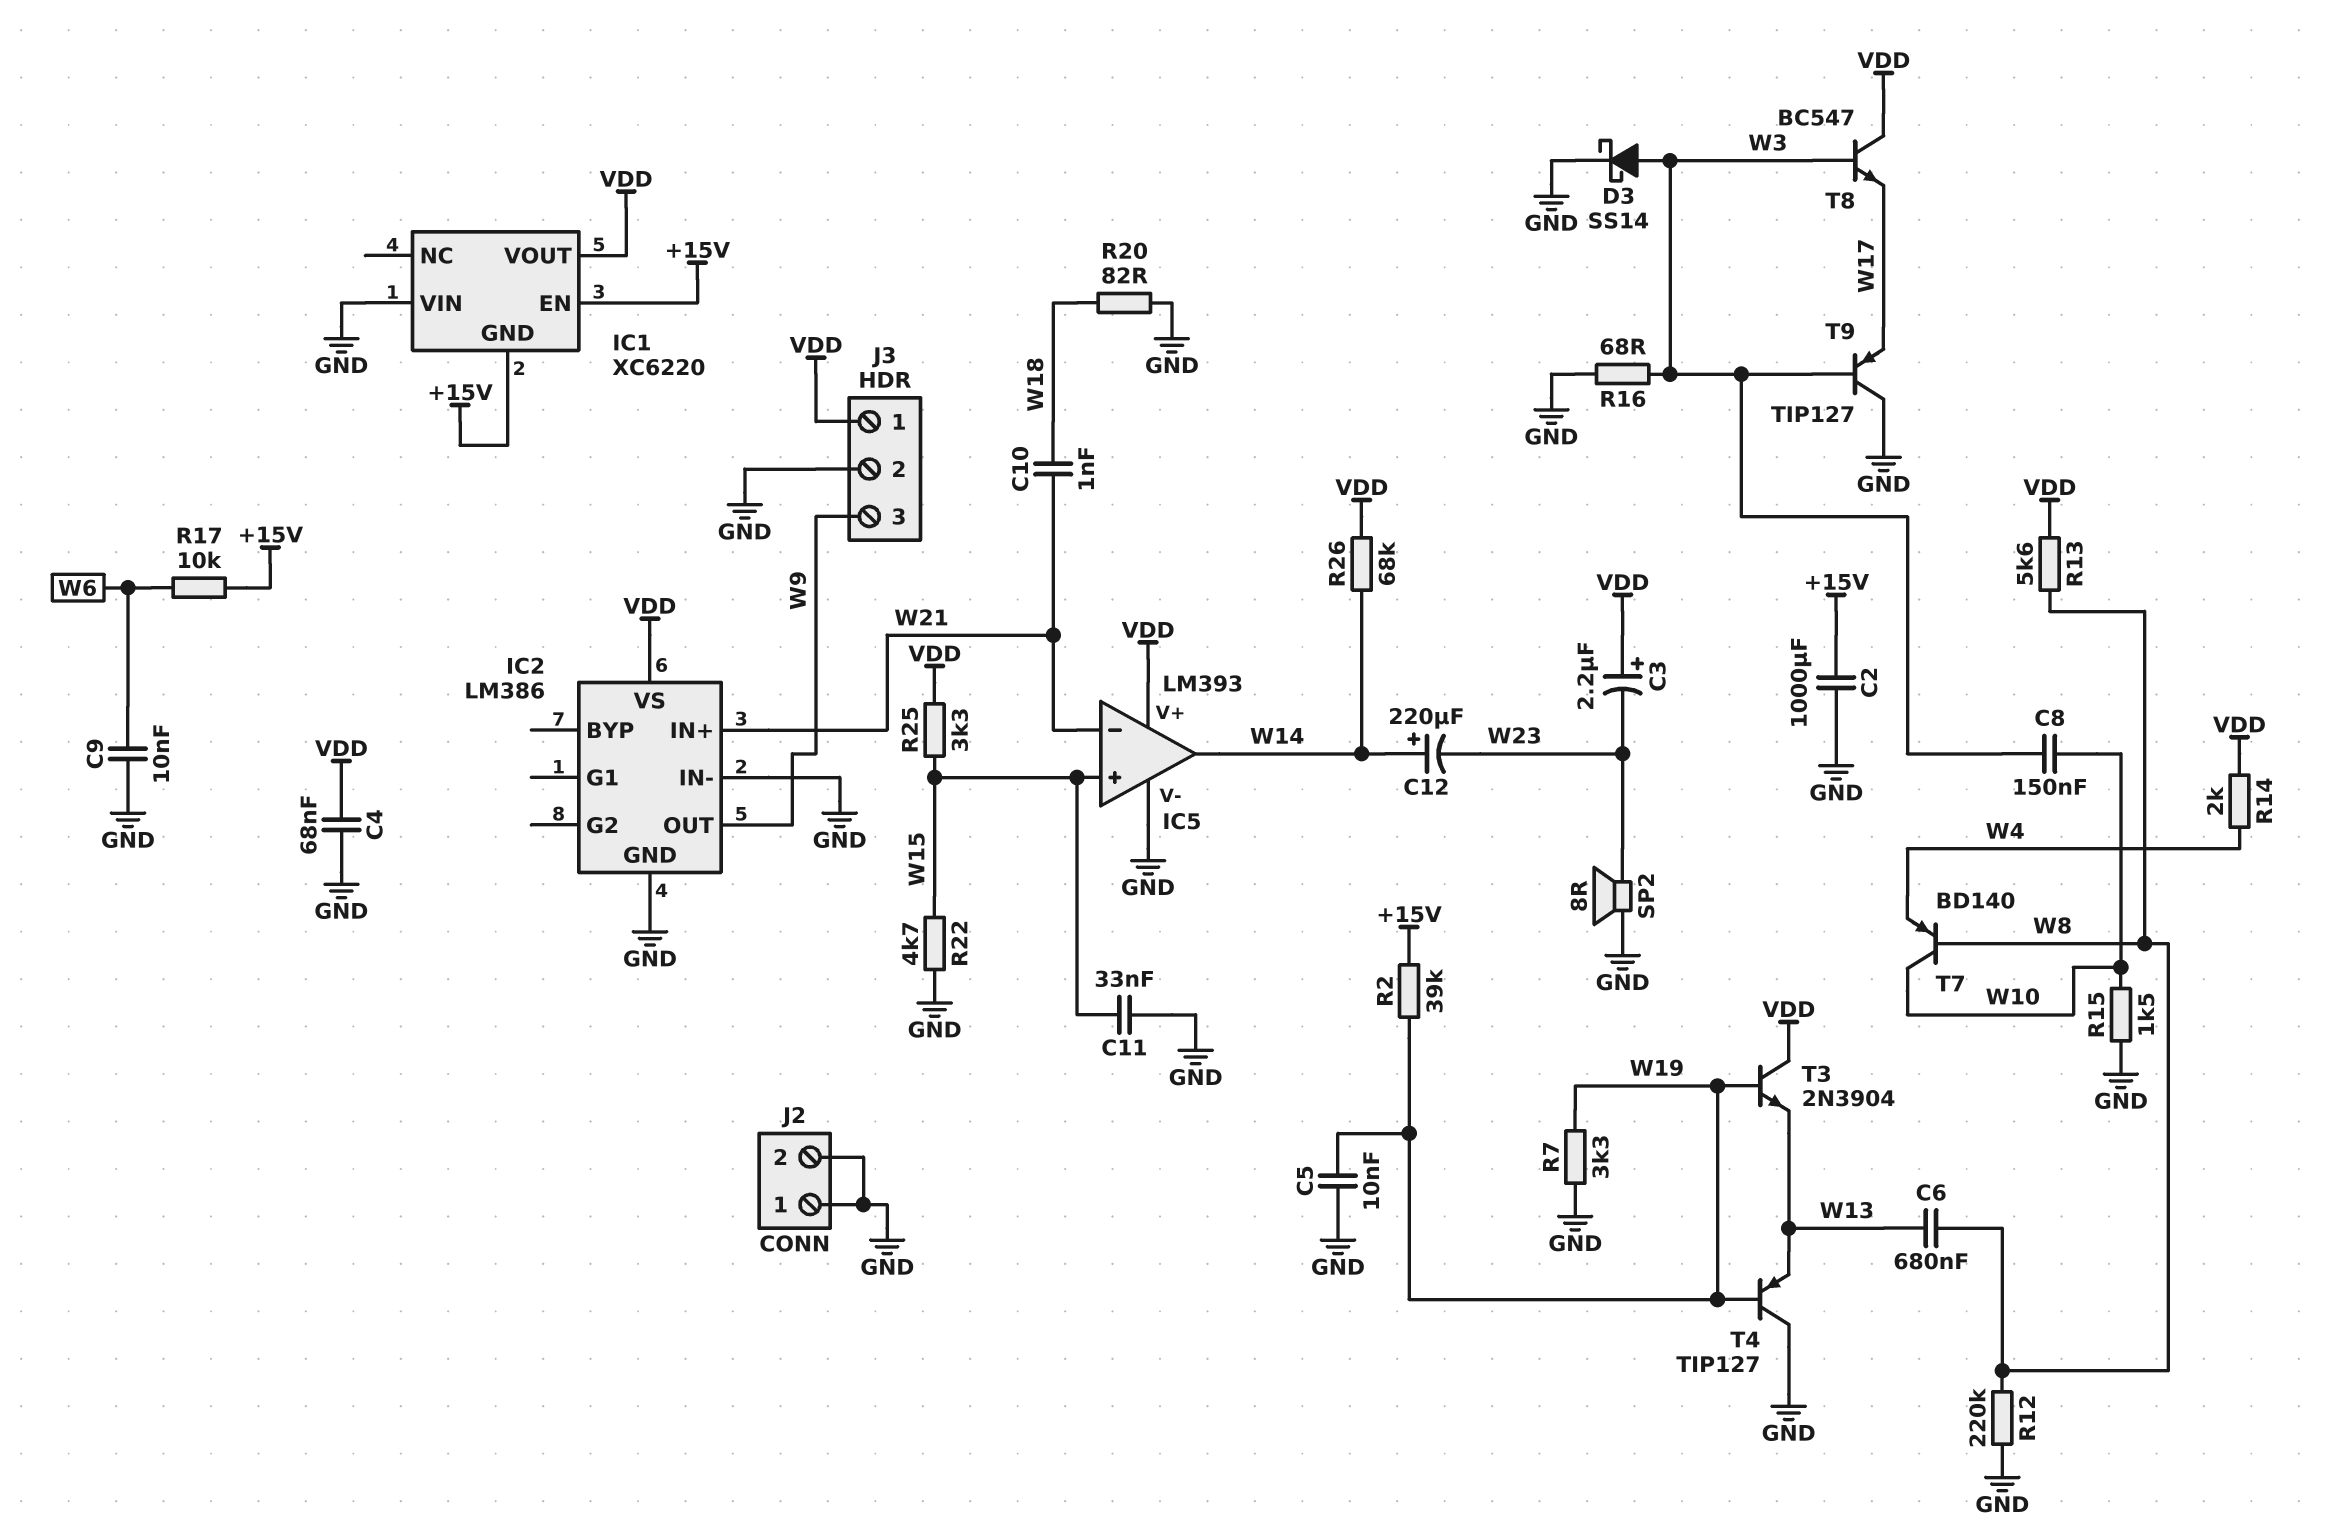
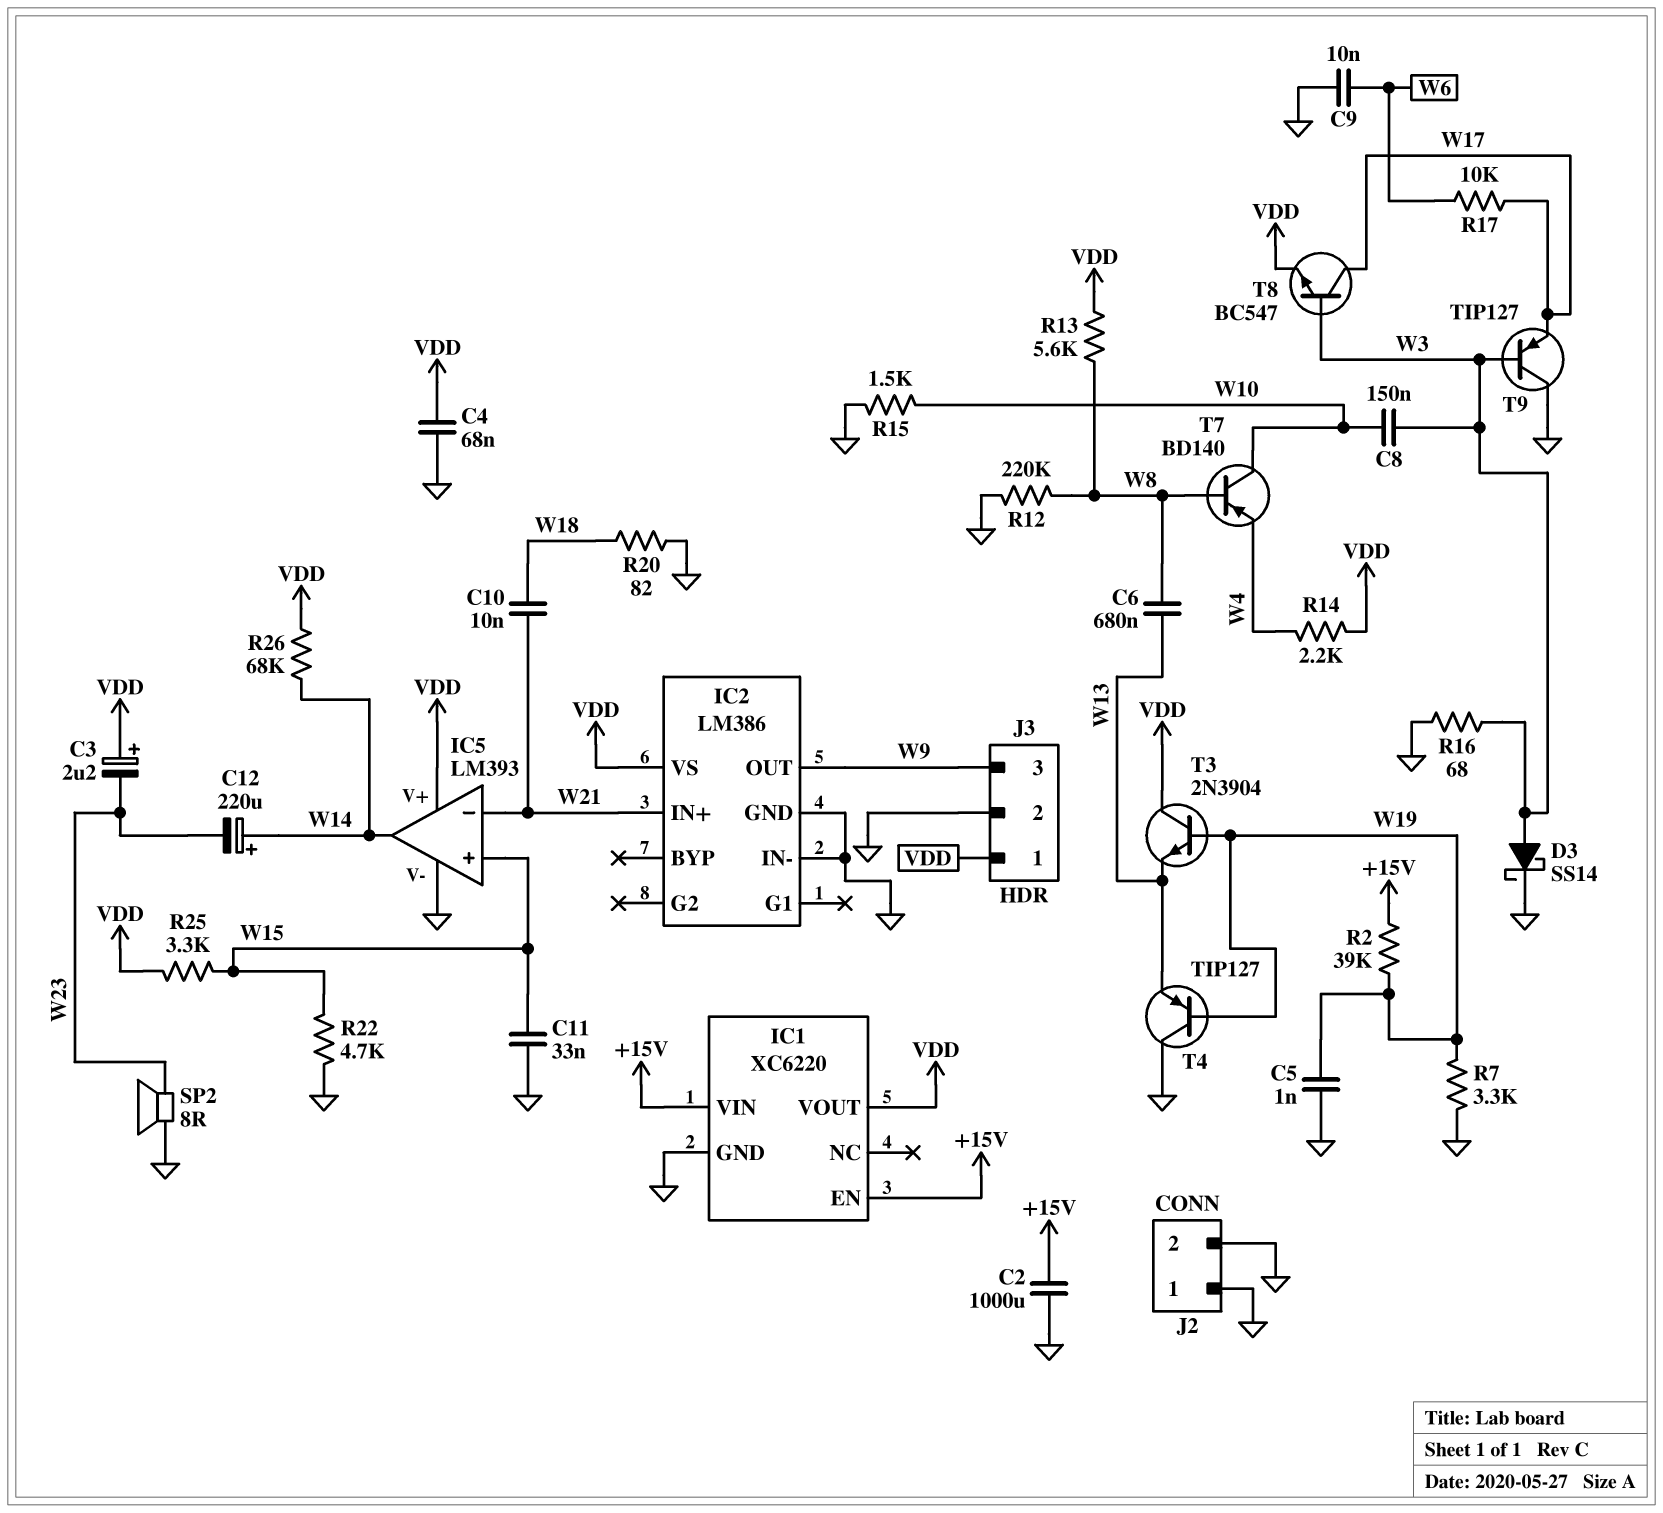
C5: 10nF (GND, W19) -> 1nF (GND, W19)
C10: 1nF (W18, W21) -> 10nF (W18, W21)
IC1 pin GND: +15V -> GND
IC1 pin VIN: GND -> +15V
R14: 2k (VDD, W4) -> 2.2k (VDD, W4)
R17: 10k (+15V, W6) -> 10k (W6, W17)
T8: NPN BC547 (B W3, C VDD, E W17) -> NPN BC547 (B W3, C W17, E VDD)

